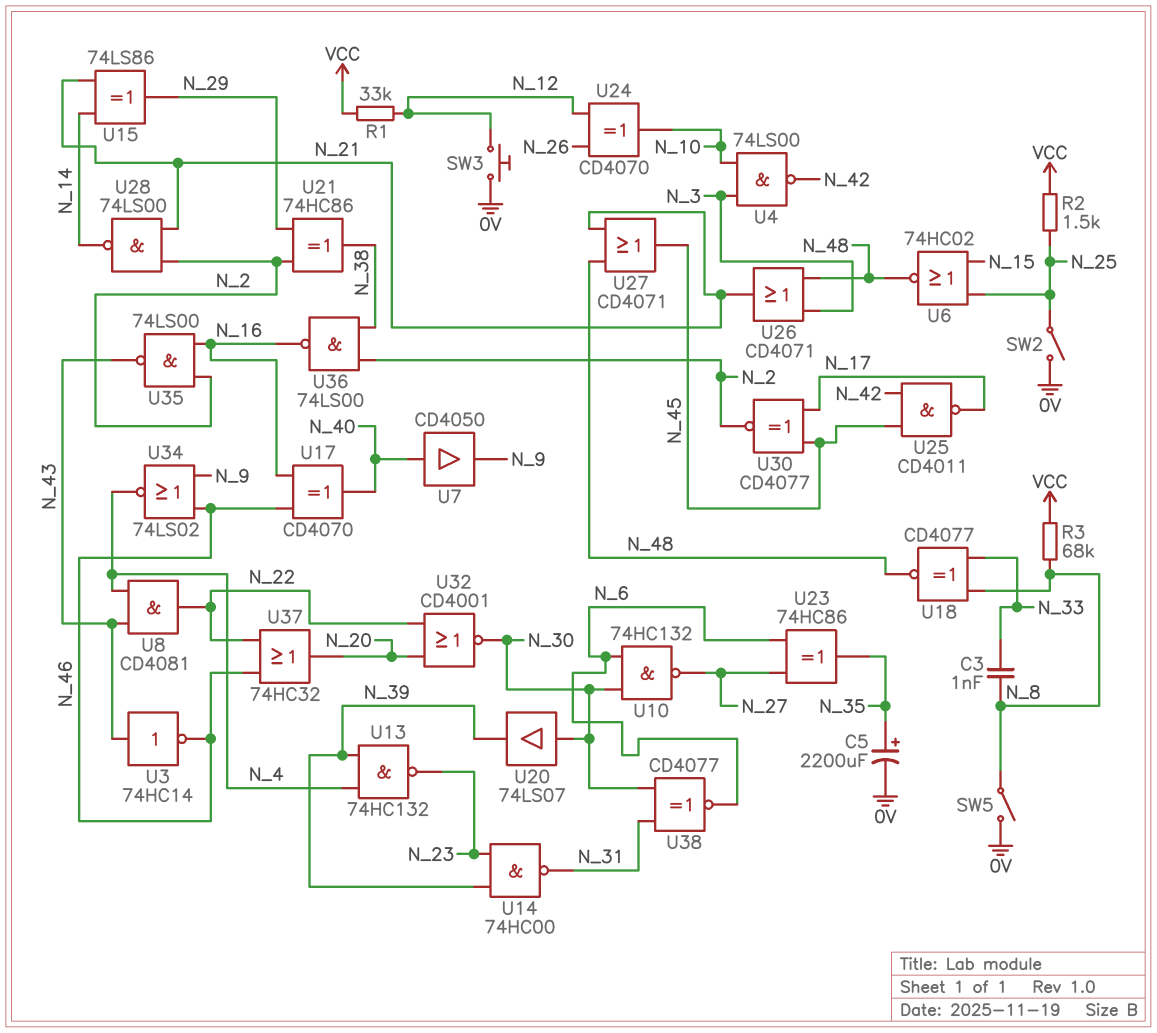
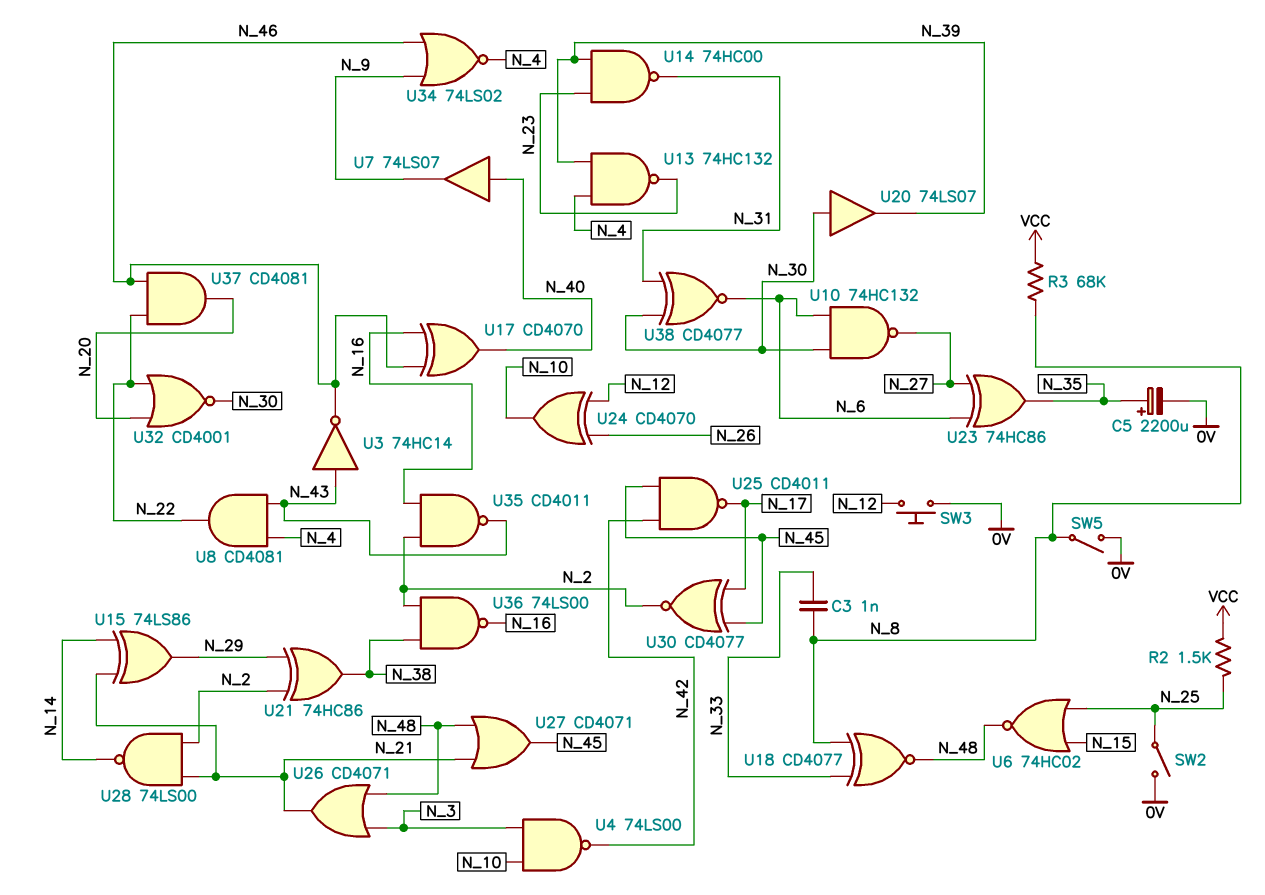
R1: 33k (N_12, VCC) -> none
U7: buffer CD4050 (in N_40, out N_9) -> buffer 74LS07 (in N_40, out N_9)
U35: NAND 74LS00 (in N_2, in N_16, out N_43) -> NAND CD4011 (in N_2, in N_16, out N_43)
U37: OR 74HC32 (in N_22, in N_46, out N_20) -> AND CD4081 (in N_22, in N_46, out N_20)

